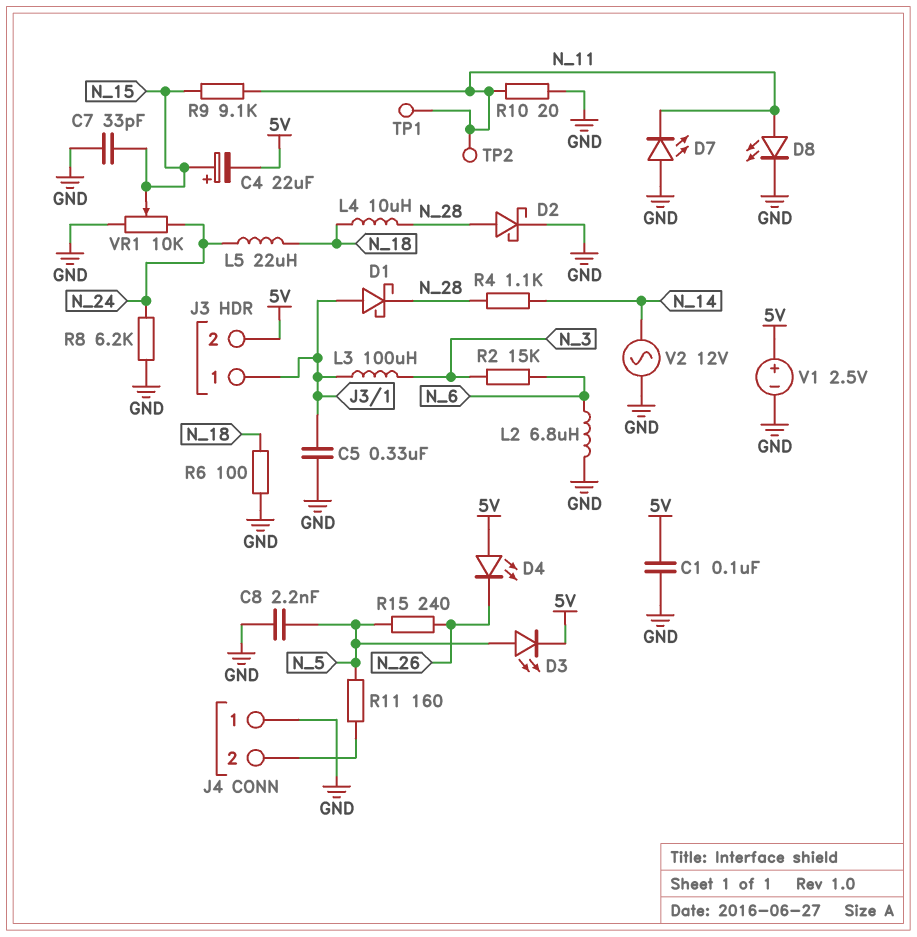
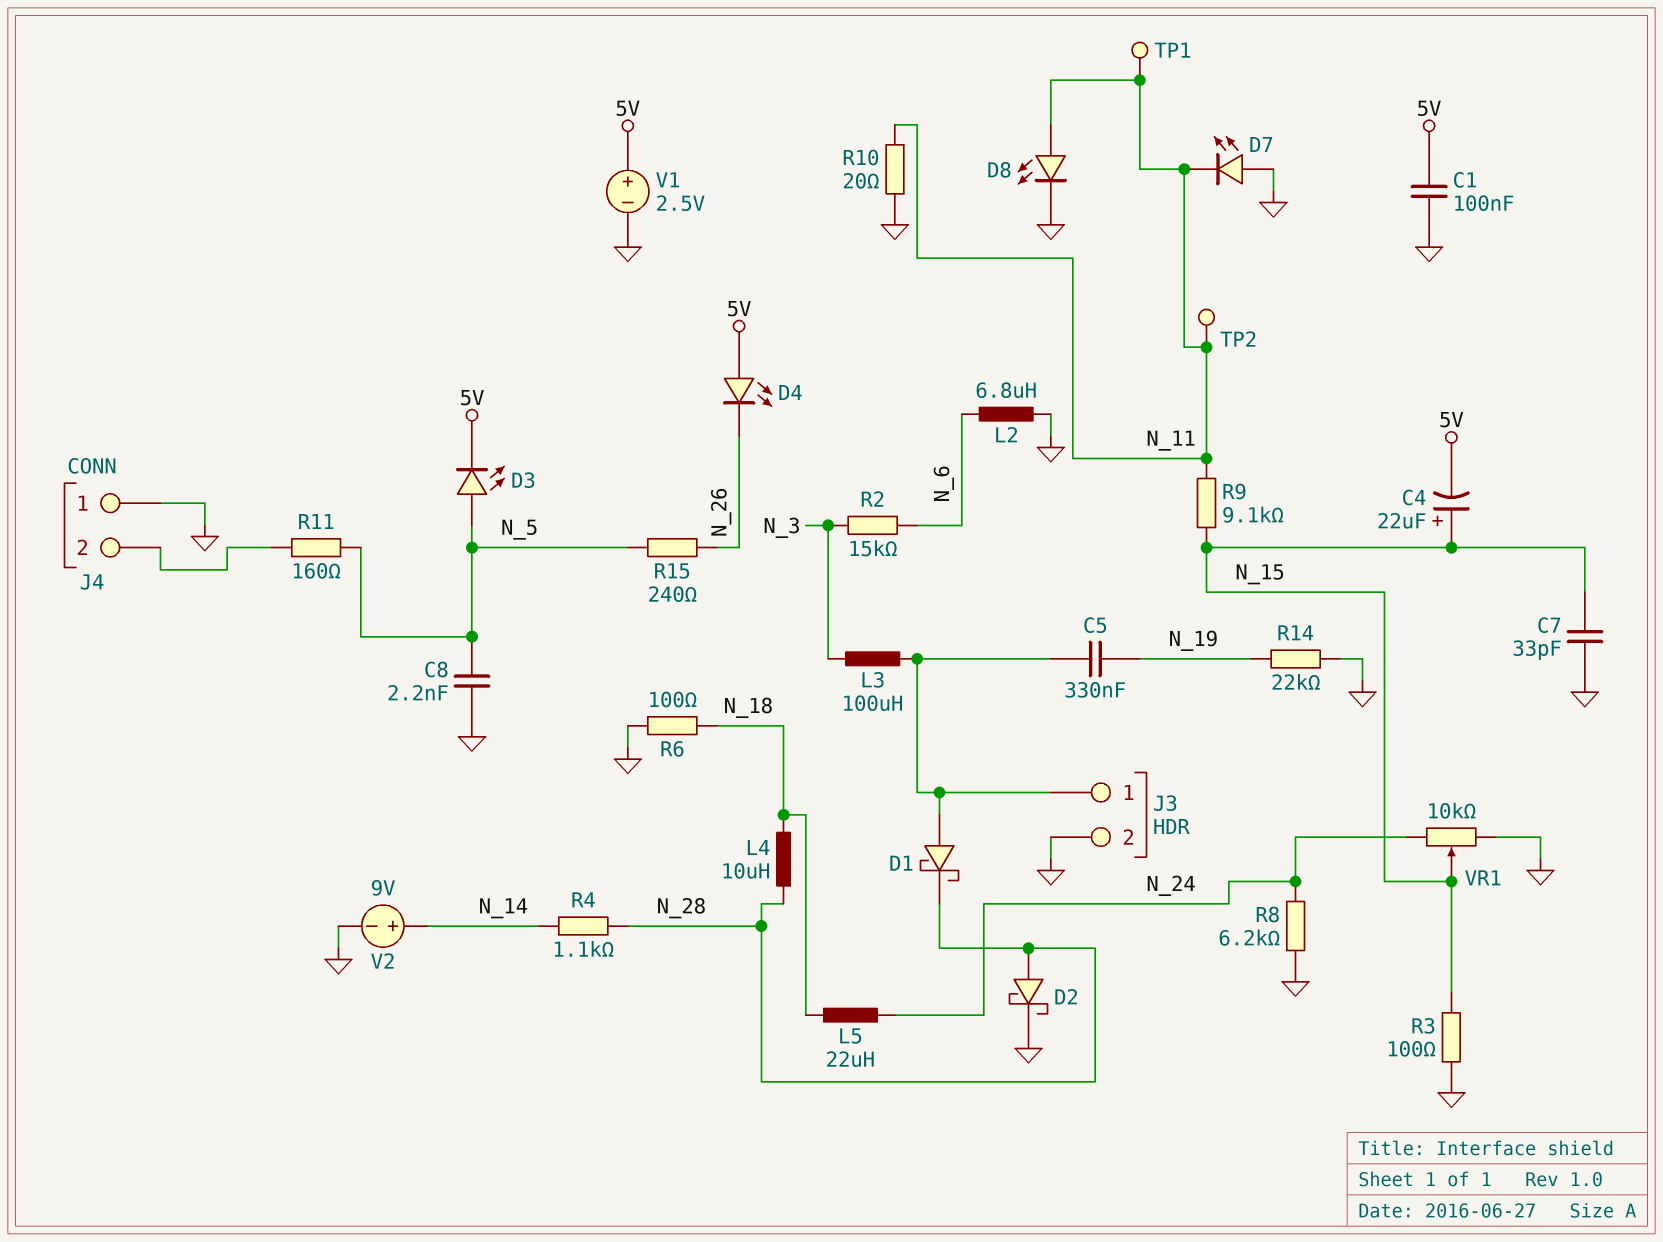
C5: 330nF (GND, J3/1) -> 330nF (J3/1, N_19)
J3 pin 2: 5V -> GND
R3: none -> 100 (GND, N_15)
R14: none -> 22k (GND, N_19)
V2: AC 12V (GND, N_14) -> 9V (plus N_14, minus GND)

